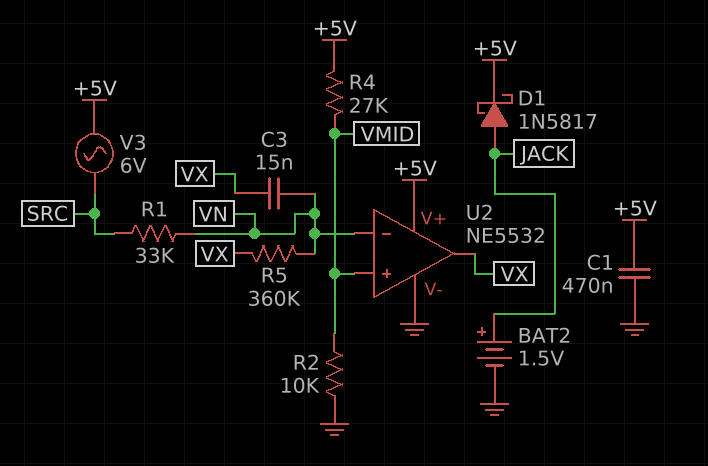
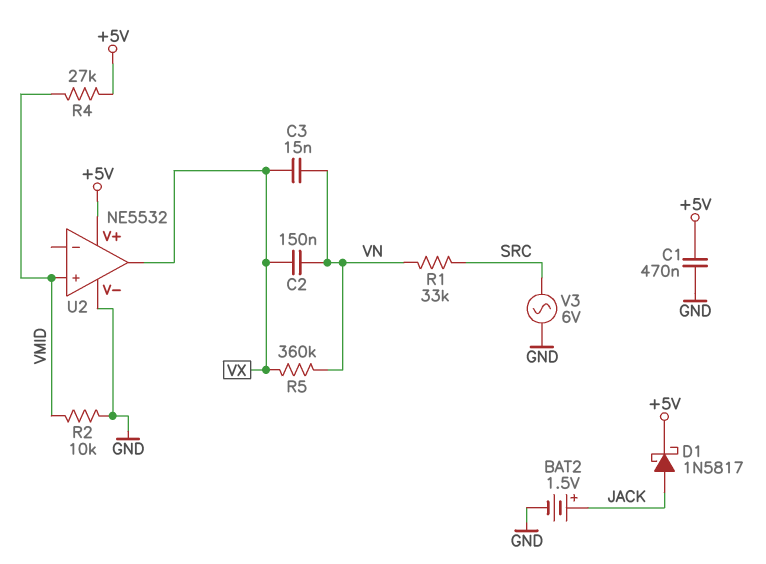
C2: none -> 150nF (VN, VX)
U2 pin in-: VN -> none
V3: AC 6V (+5V, SRC) -> AC 6V (GND, SRC)

